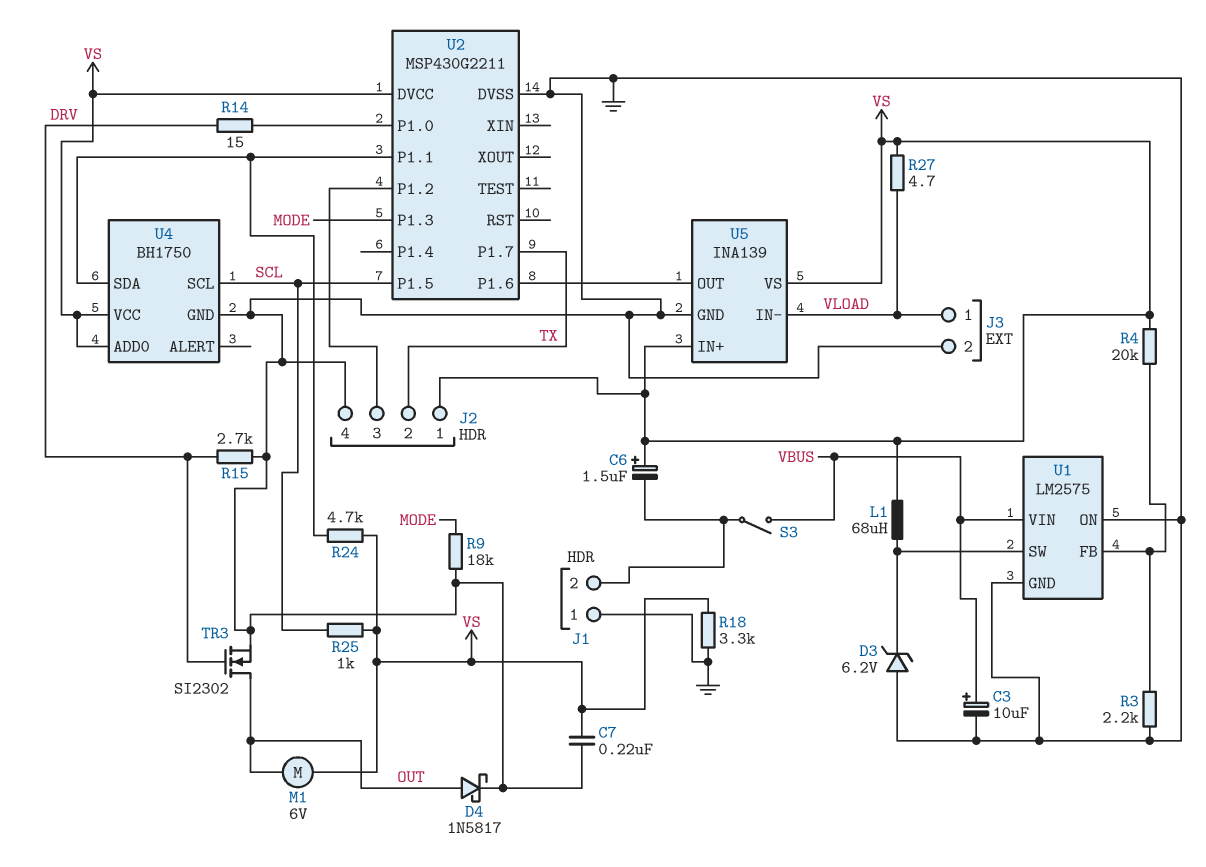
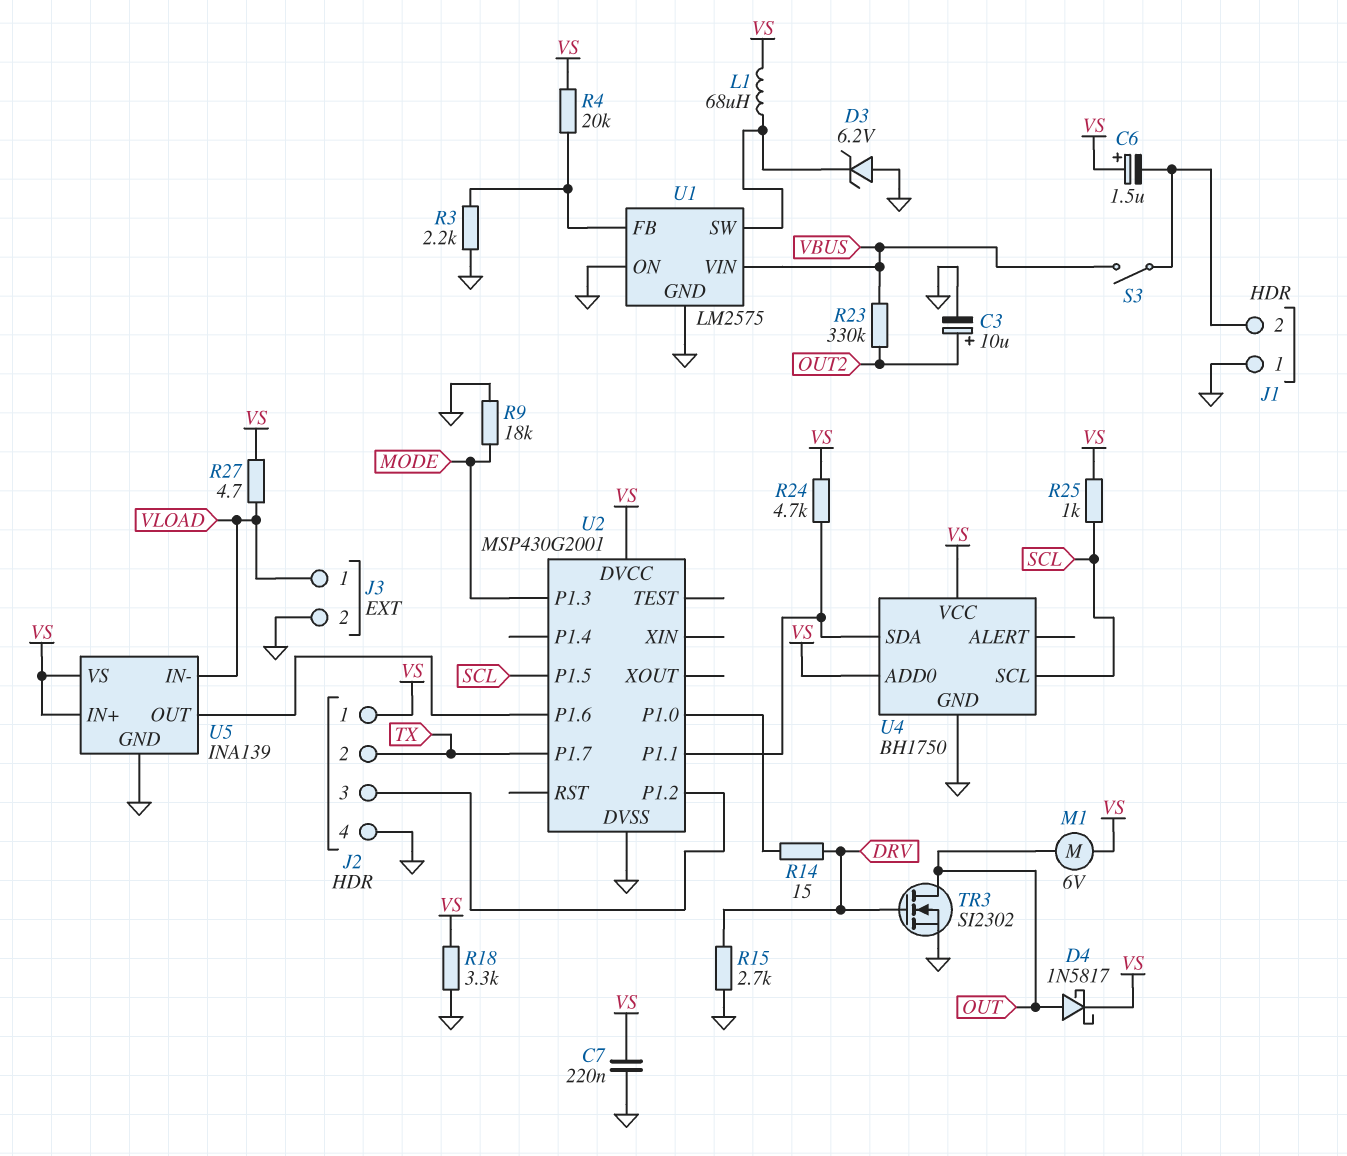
C3: 10uF (plus VBUS, minus GND) -> 10uF (plus OUT2, minus GND)
D4: schottky 1N5817 (A OUT, K GND) -> schottky 1N5817 (A OUT, K VS)
R23: none -> 330k (OUT2, VBUS)
U2: MSP430G2211 -> MSP430G2001

